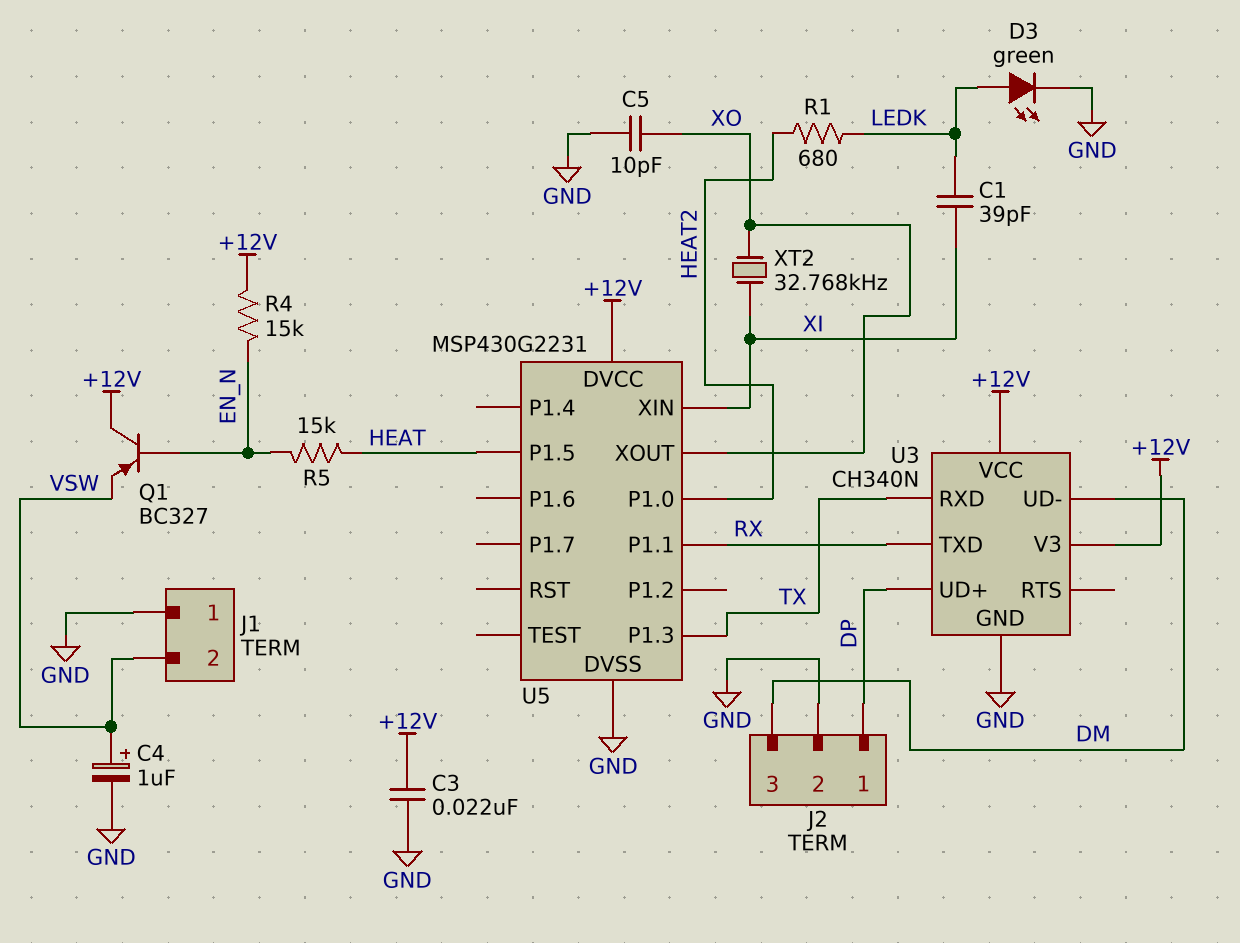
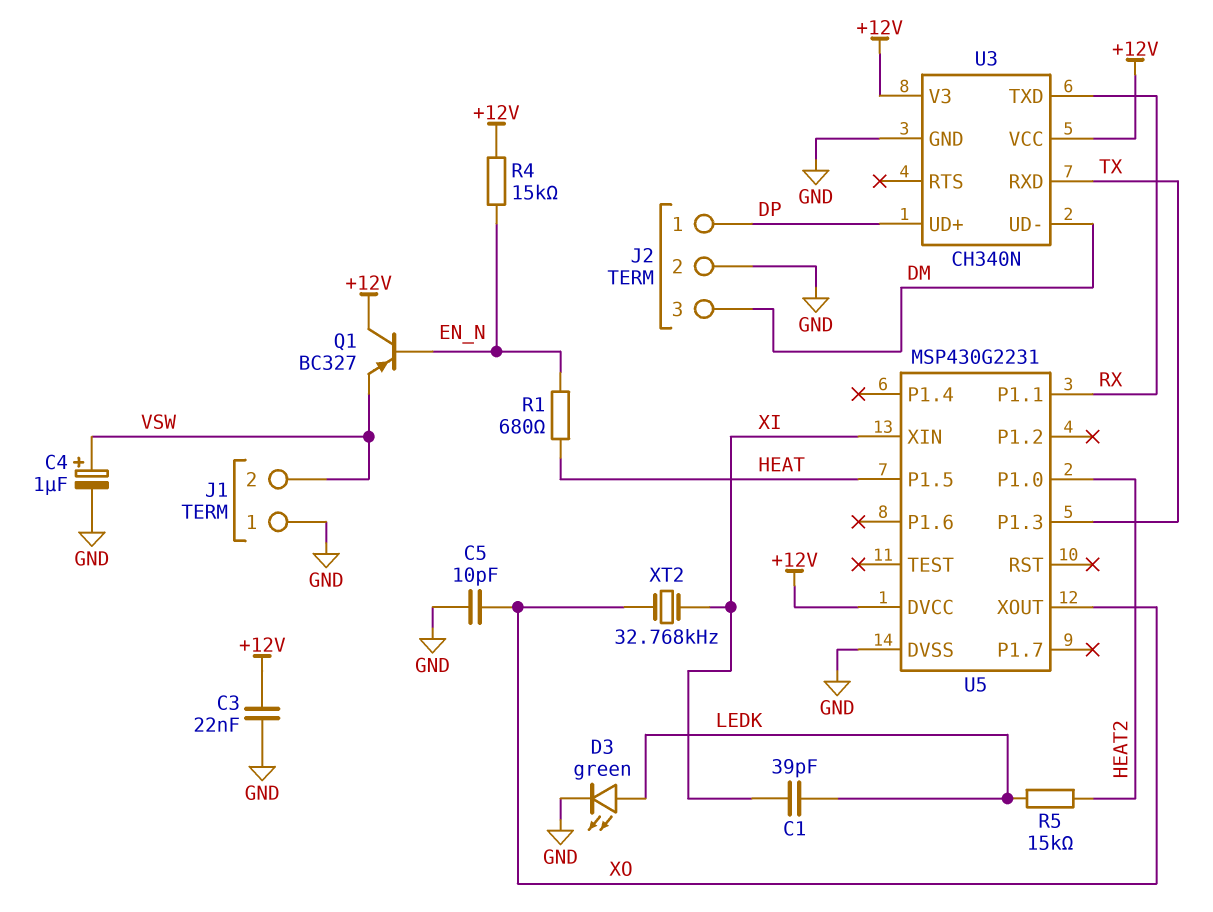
R1: 680 (HEAT2, LEDK) -> 680 (EN_N, HEAT)
R5: 15k (EN_N, HEAT) -> 15k (HEAT2, LEDK)

